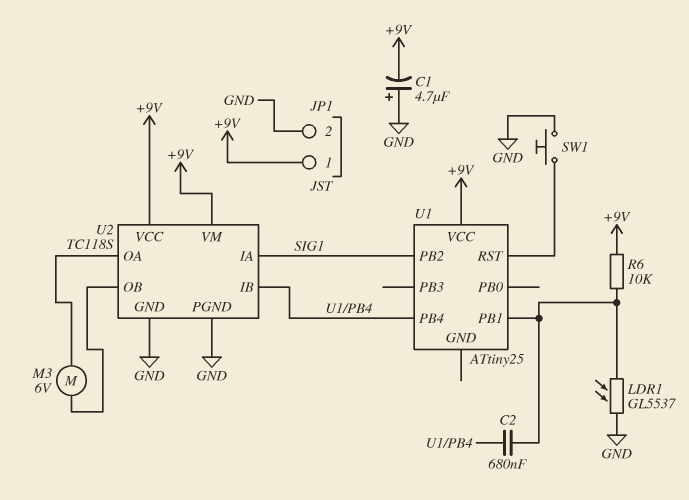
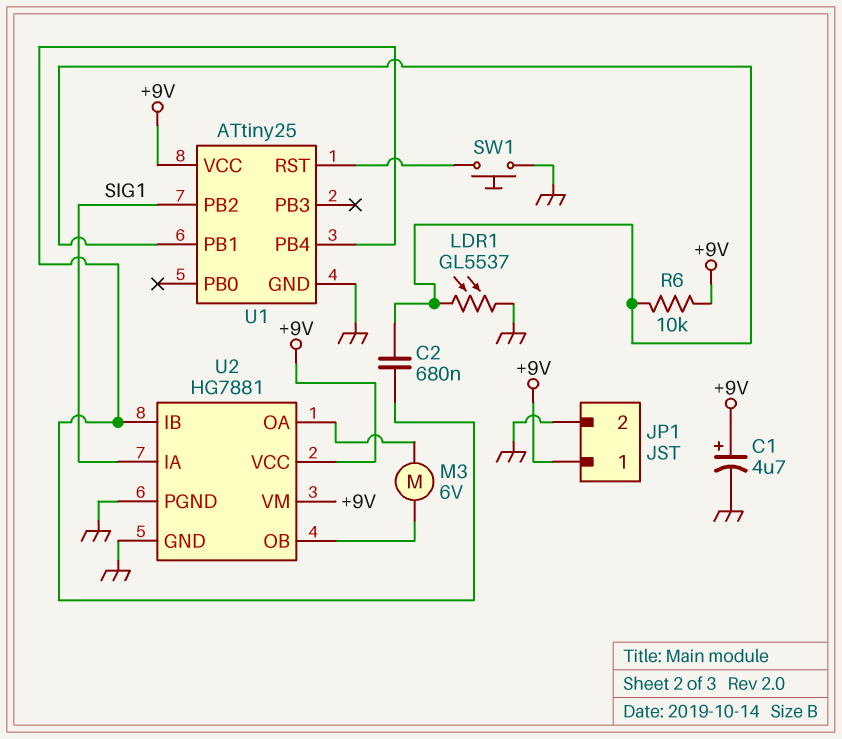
C1: 4.7uF (plus GND, minus +9V) -> 4.7uF (plus +9V, minus GND)
U1 pin GND: none -> GND
U2: TC118S -> HG7881

